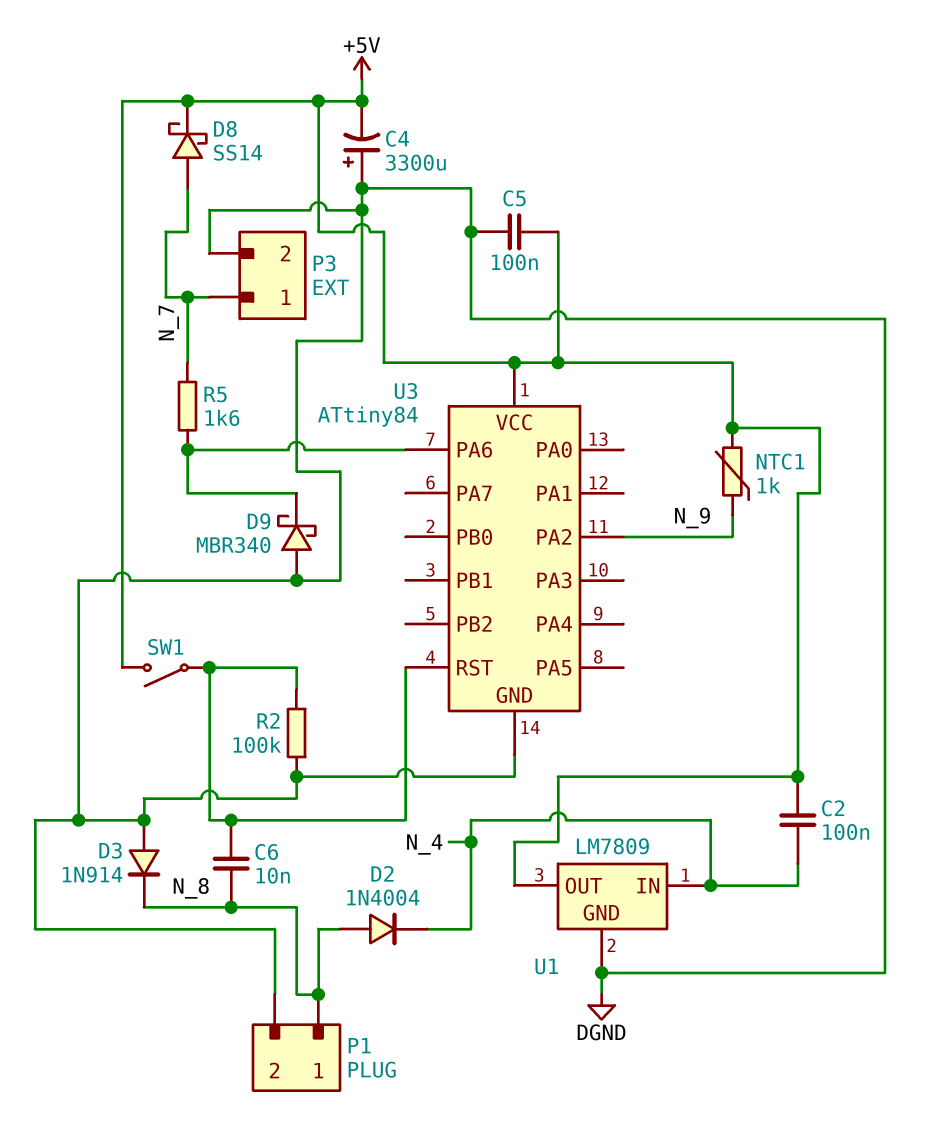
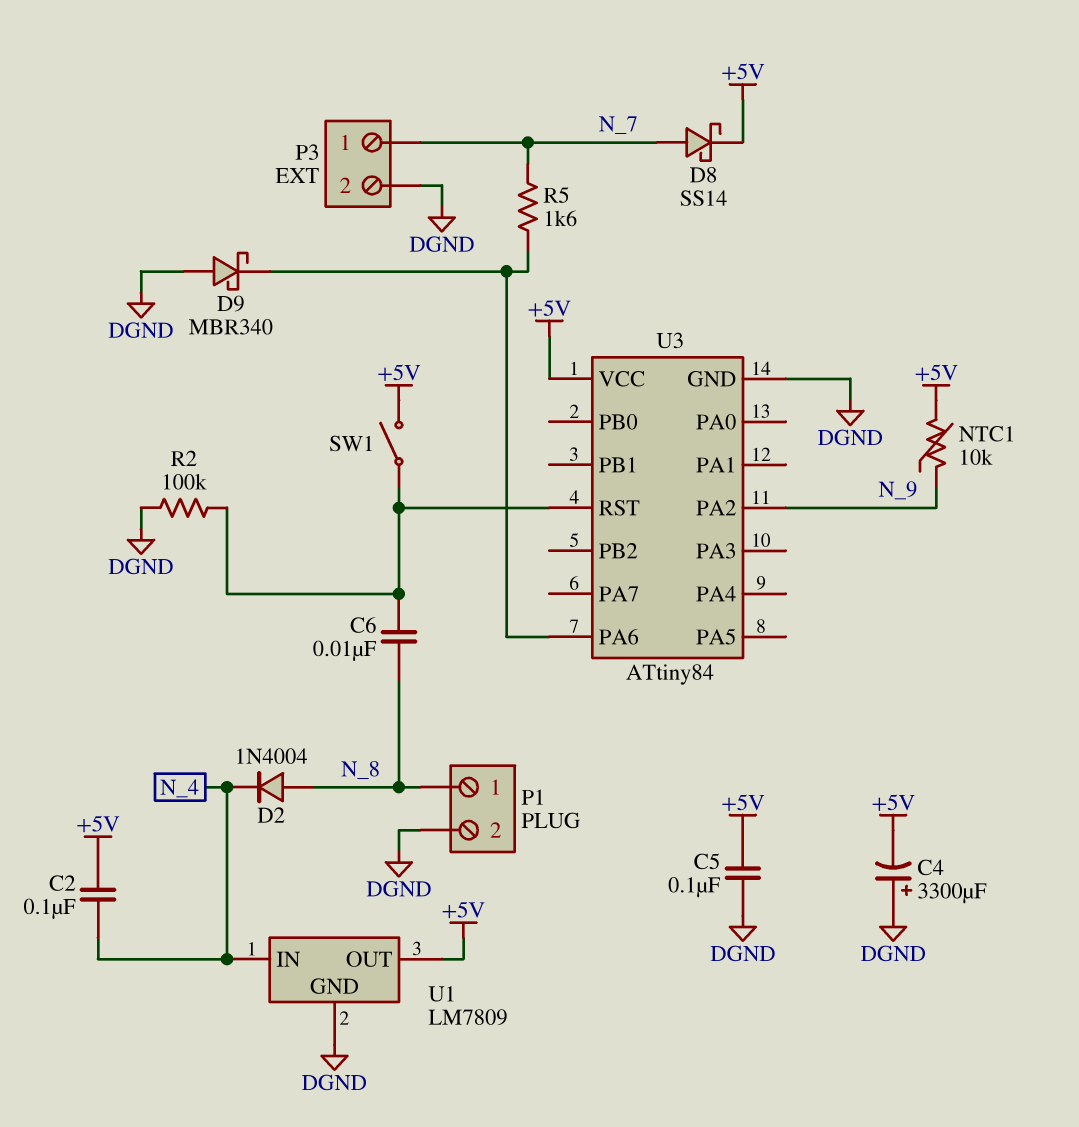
D3: diode 1N914 (A DGND, K N_8) -> none
NTC1: 1k (+5V, N_9) -> 10k (+5V, N_9)

